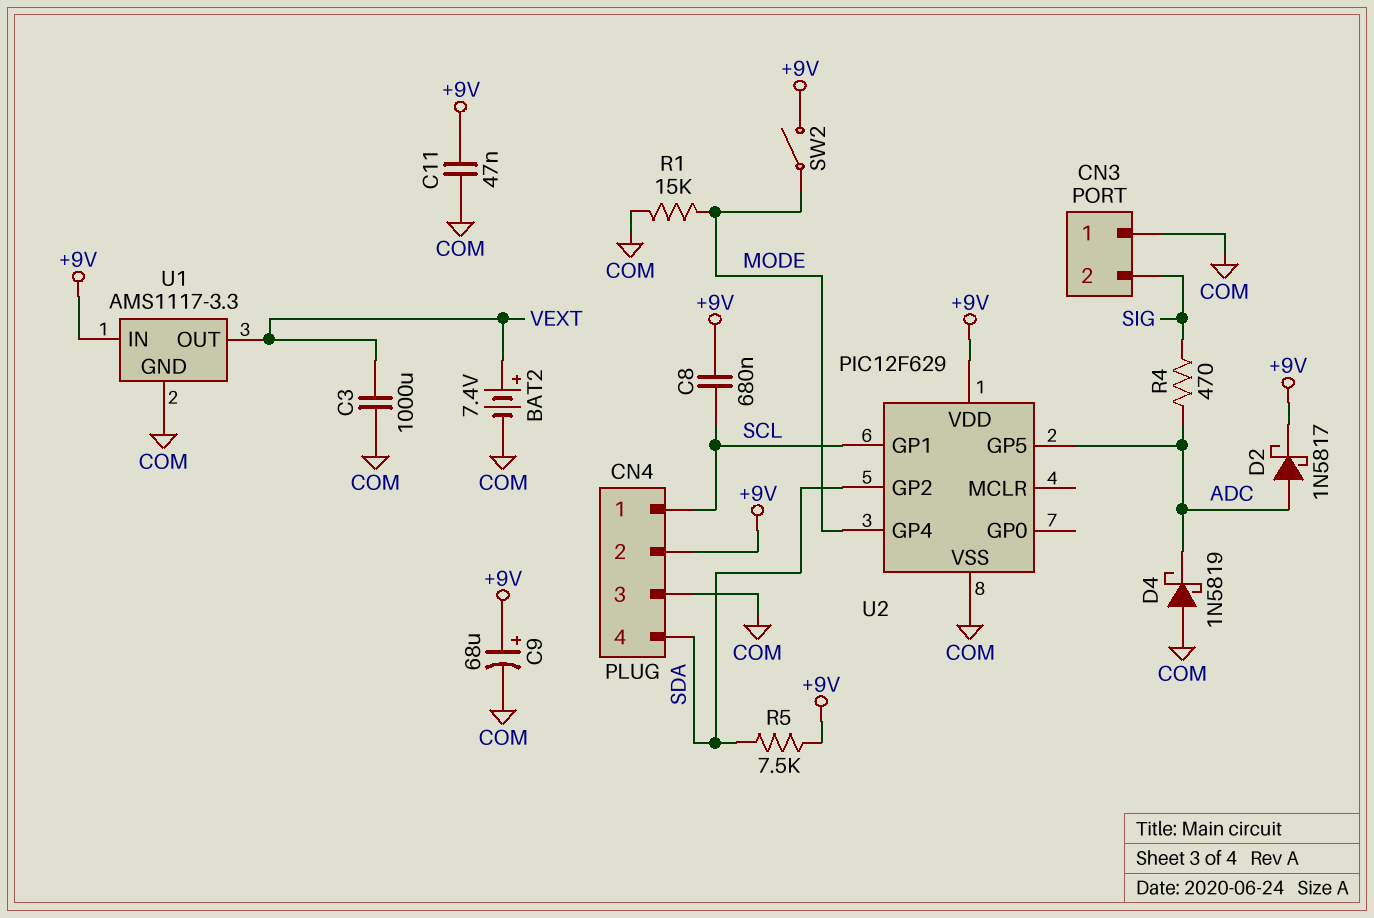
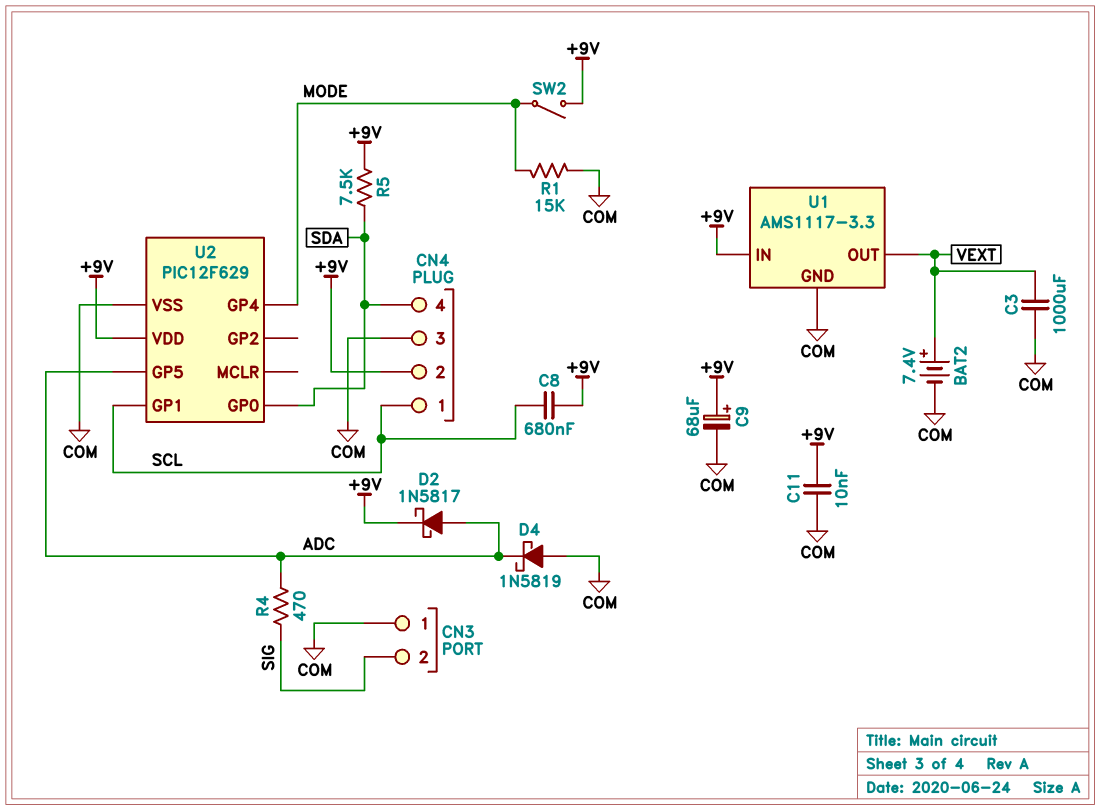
C11: 47nF (+9V, COM) -> 10nF (+9V, COM)
U2 pin GP0: none -> SDA
U2 pin GP2: SDA -> none

